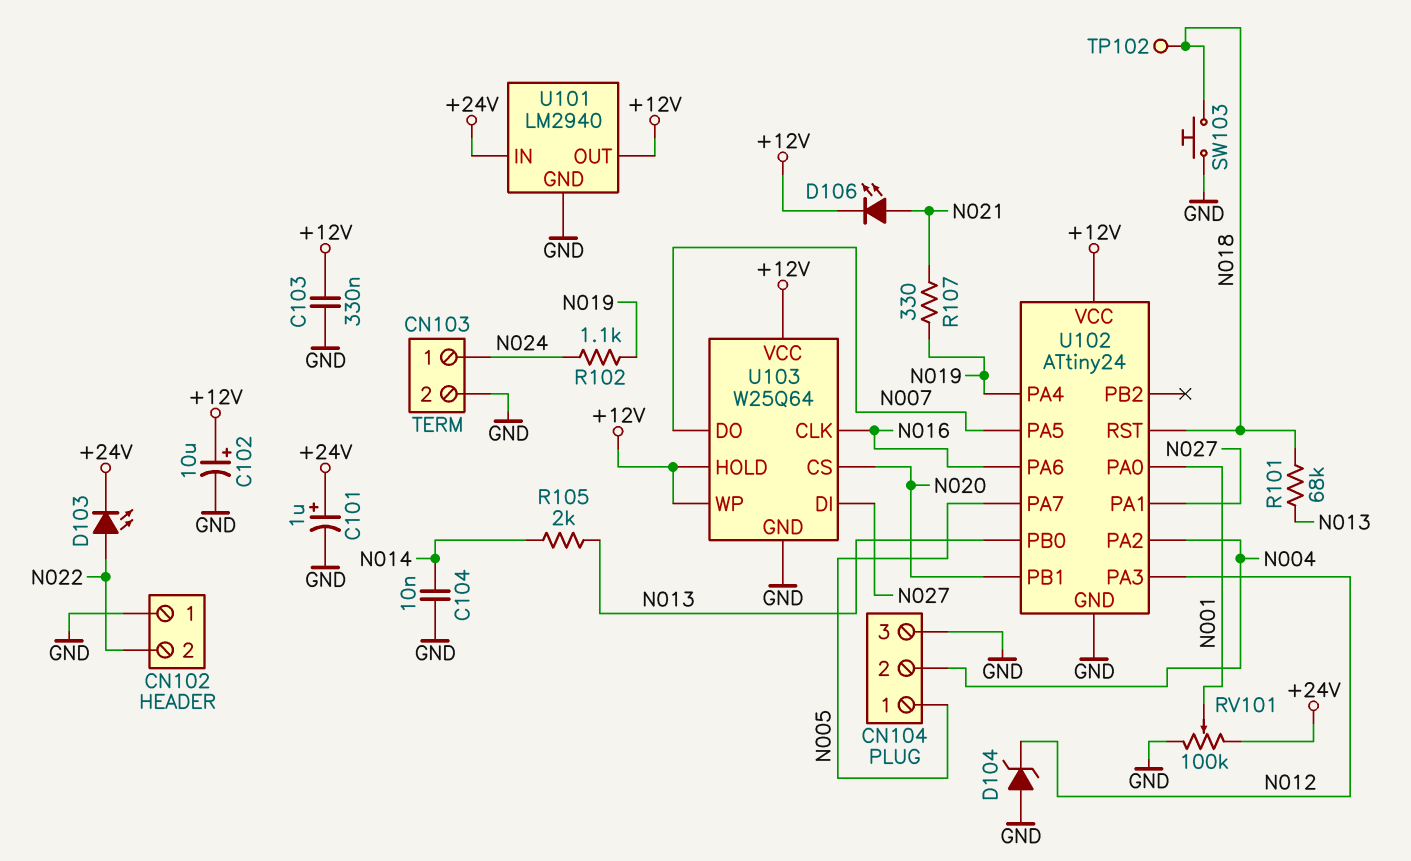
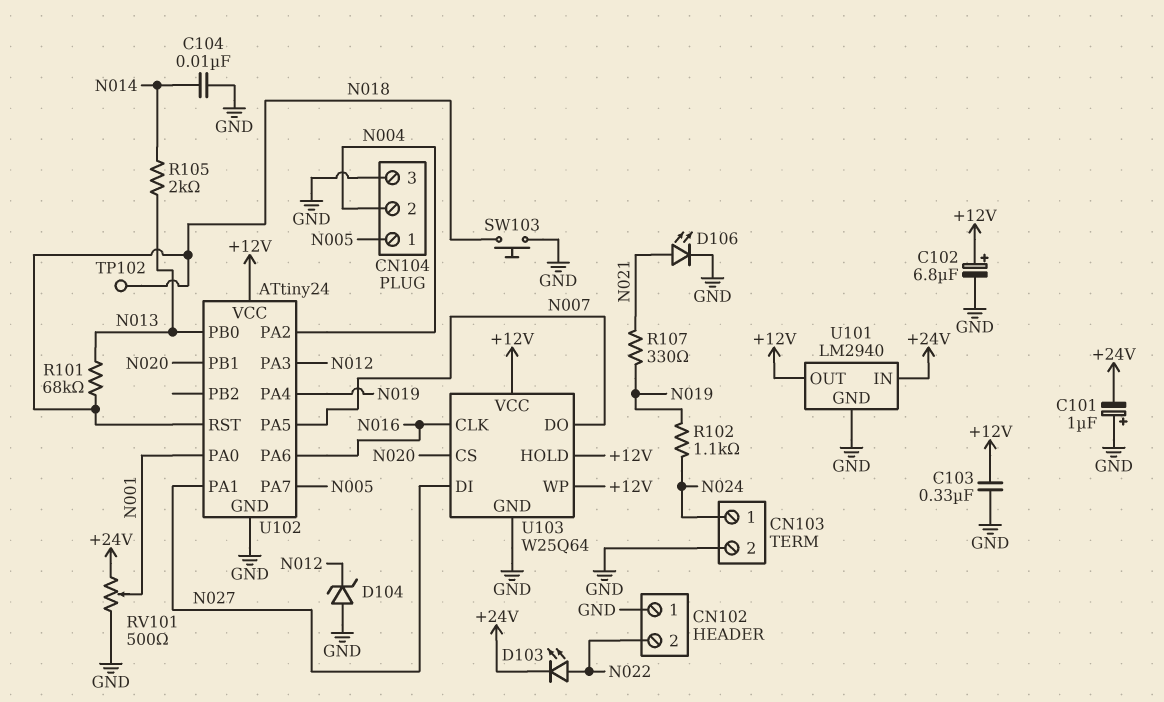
C101: 1uF (plus +24V, minus GND) -> 1uF (plus GND, minus +24V)
C102: 10uF (plus +12V, minus GND) -> 6.8uF (plus +12V, minus GND)
D106: LED (A N021, K +12V) -> LED (A N021, K GND)
RV101: 100k (+24V, GND, wiper N001) -> 500 (+24V, GND, wiper N001)

